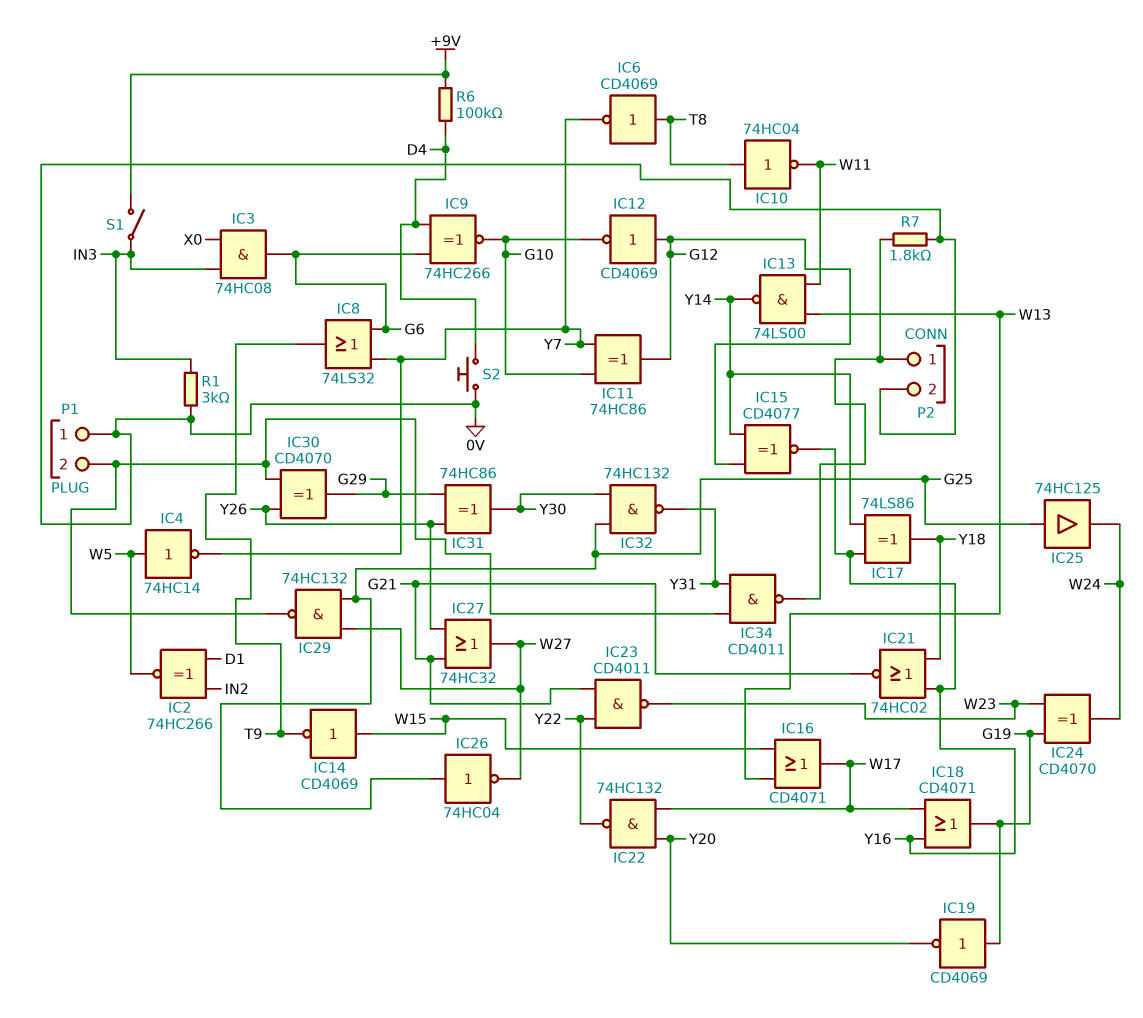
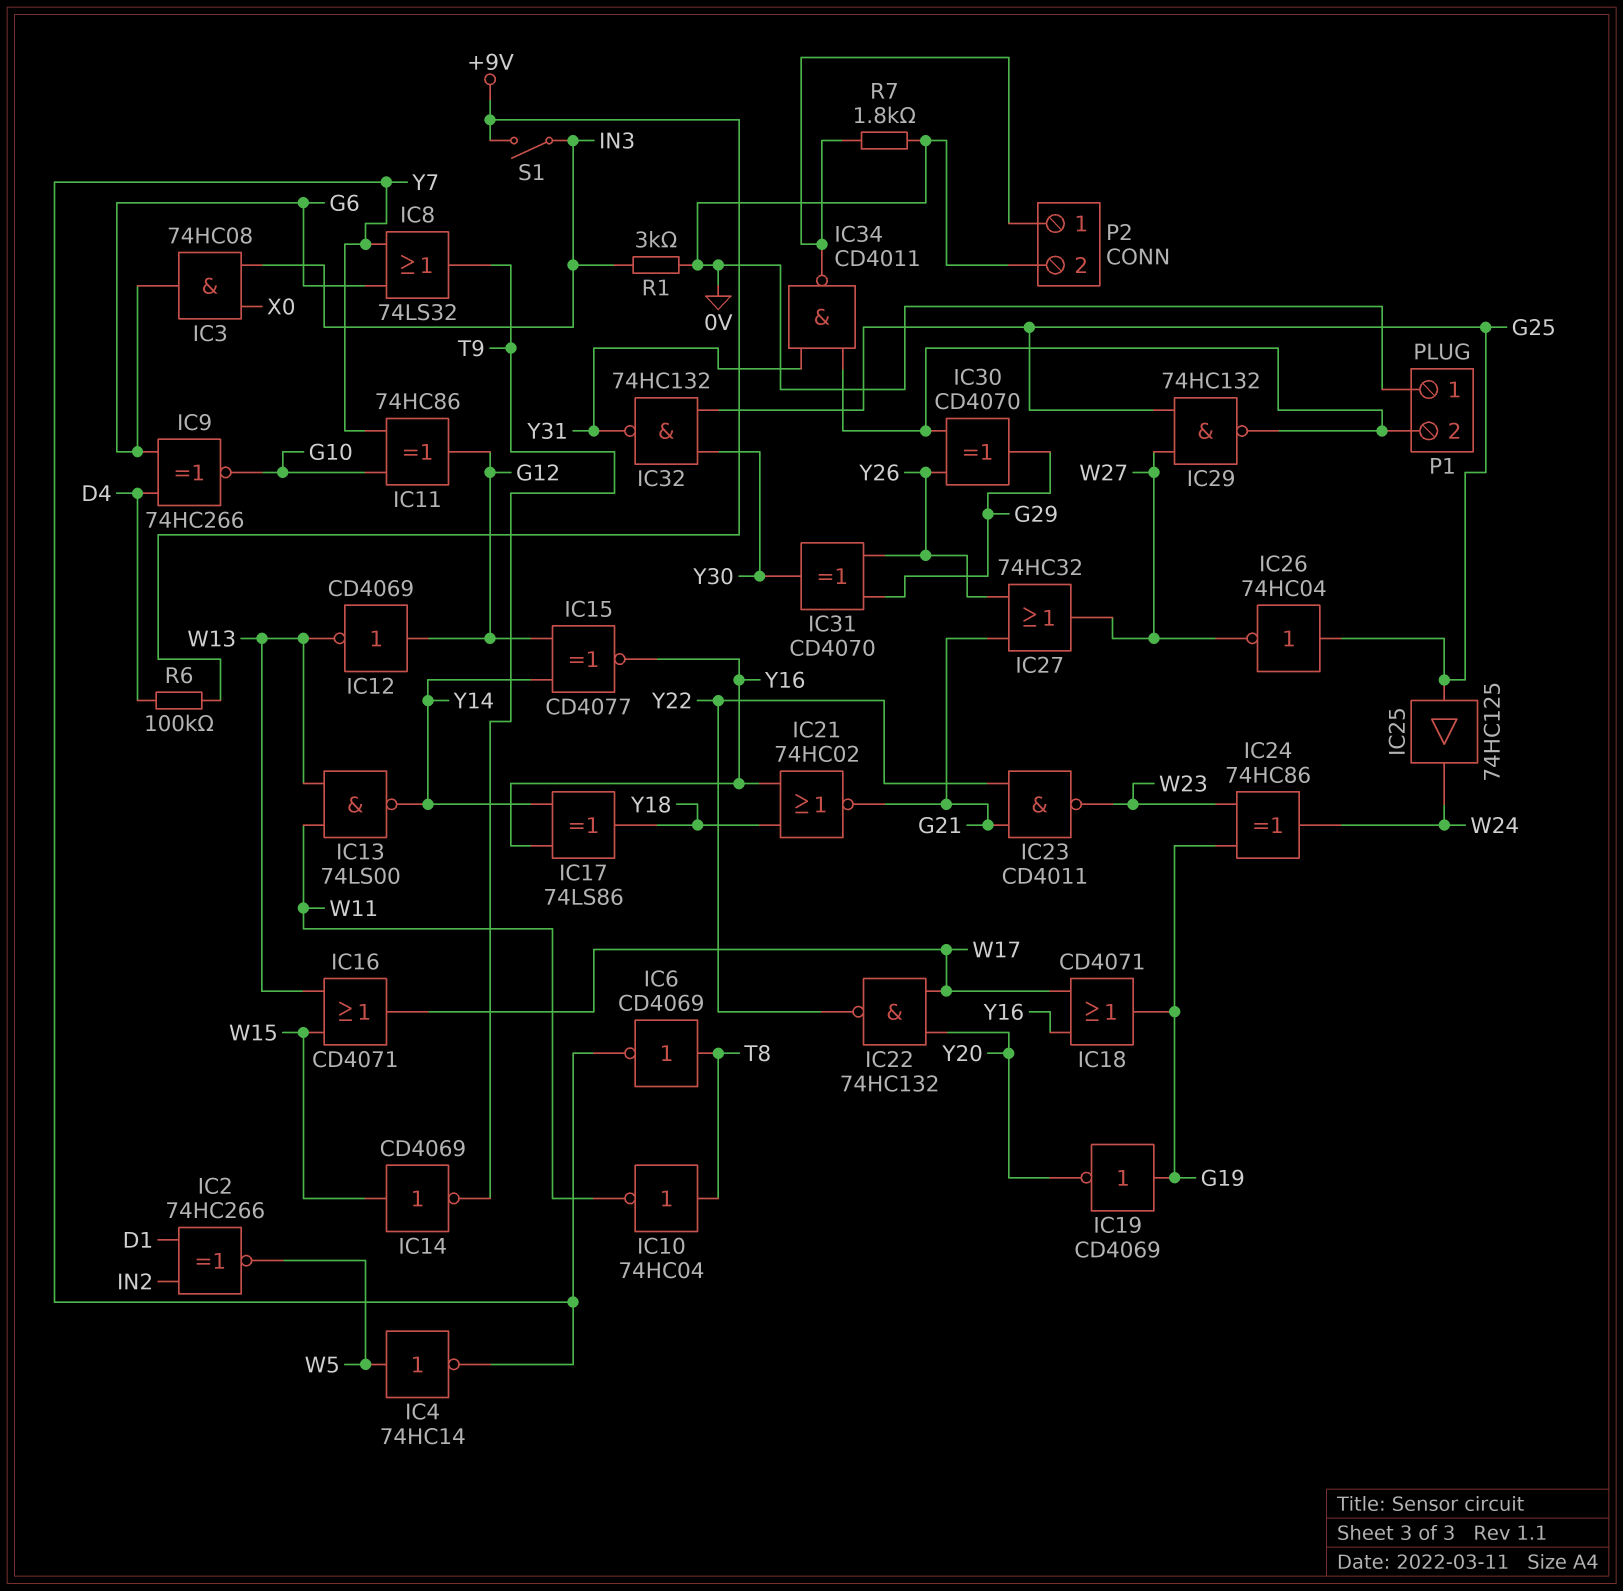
IC12: NOT CD4069 (in G12, out G10) -> NOT CD4069 (in G12, out W13)
IC24: XOR CD4070 (in G19, in W23, out W24) -> XOR 74HC86 (in G19, in W23, out W24)
IC31: XOR 74HC86 (in G29, in Y26, out Y30) -> XOR CD4070 (in G29, in Y26, out Y30)
S2: button (0V, D4) -> none

